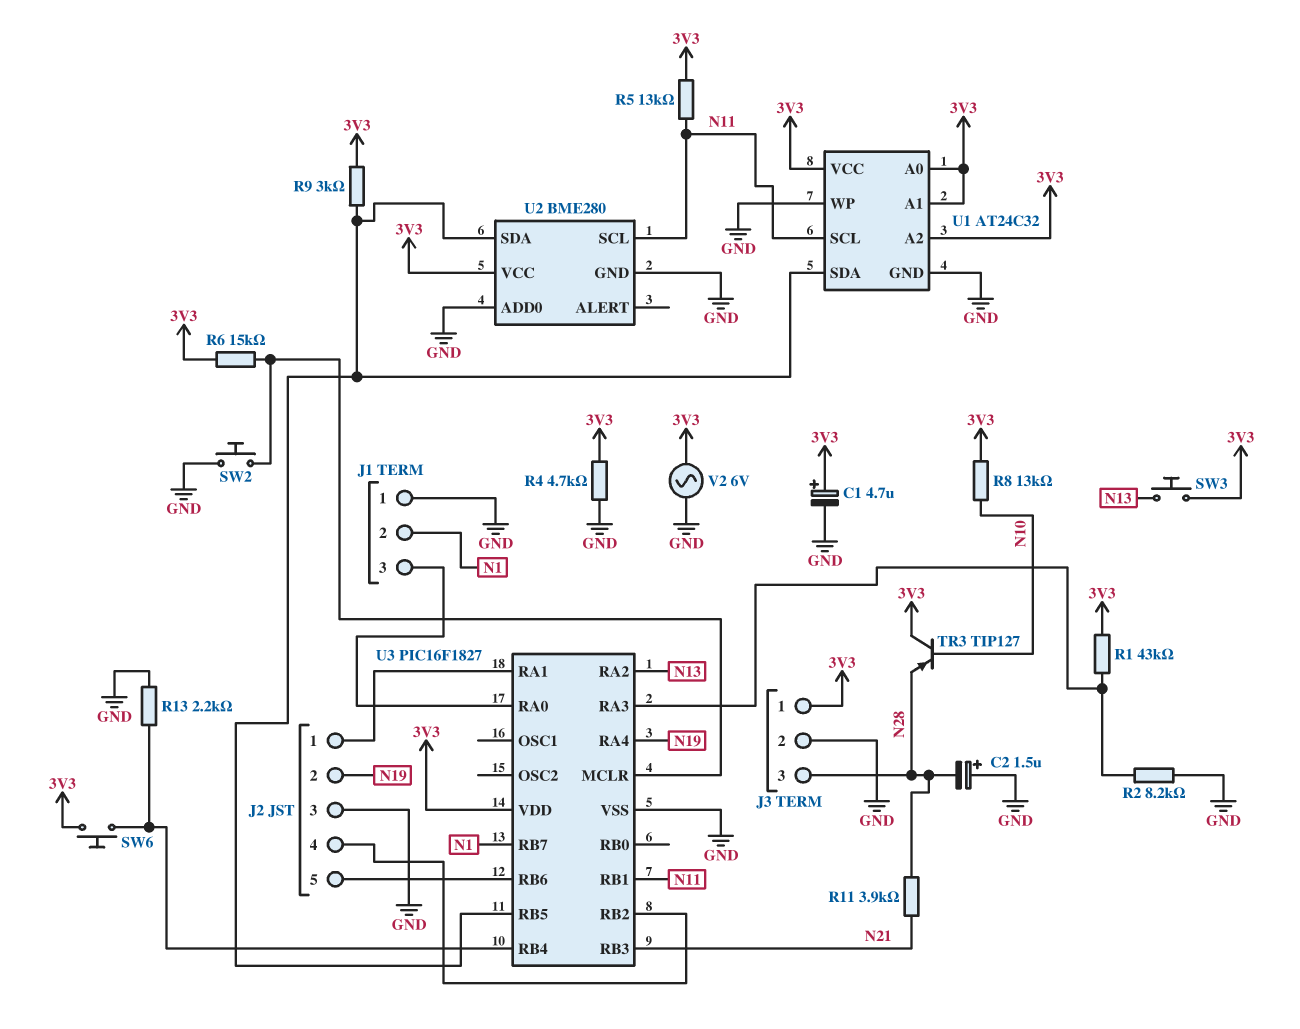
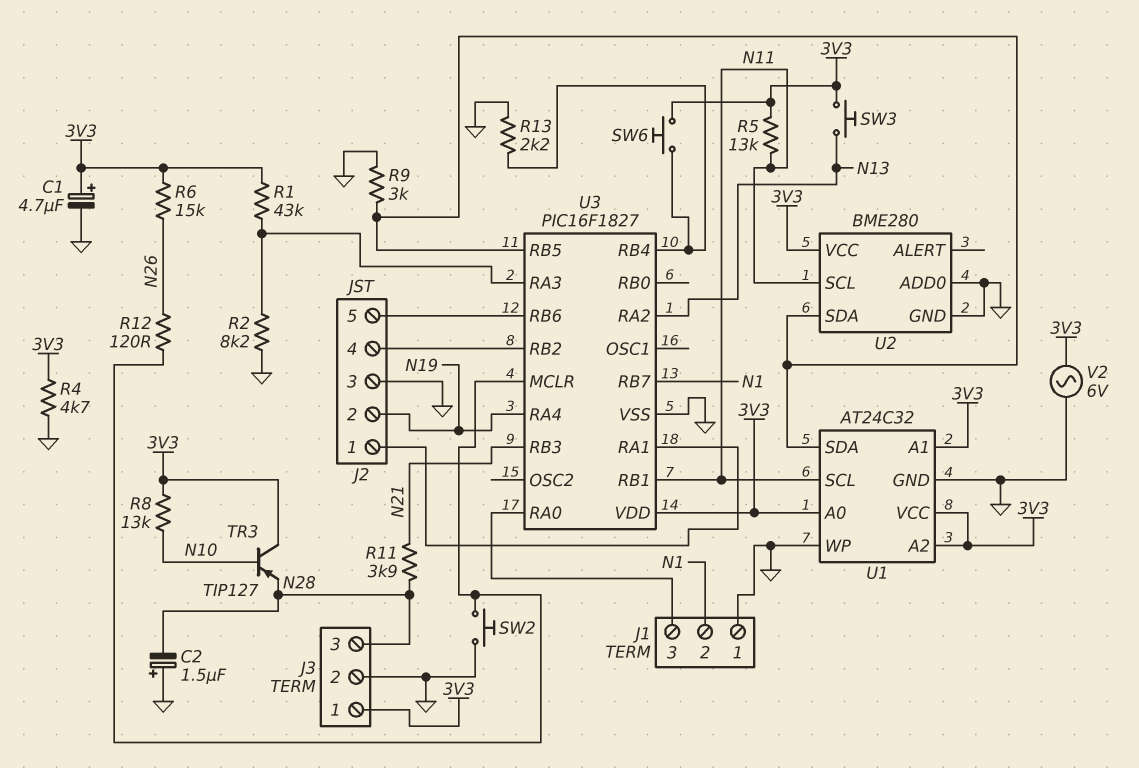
R6: 15k (3V3, U3/MCLR) -> 15k (3V3, N26)
R9: 3k (3V3, U1/SDA) -> 3k (GND, U1/SDA)
R12: none -> 120 (N26, U3/MCLR)

